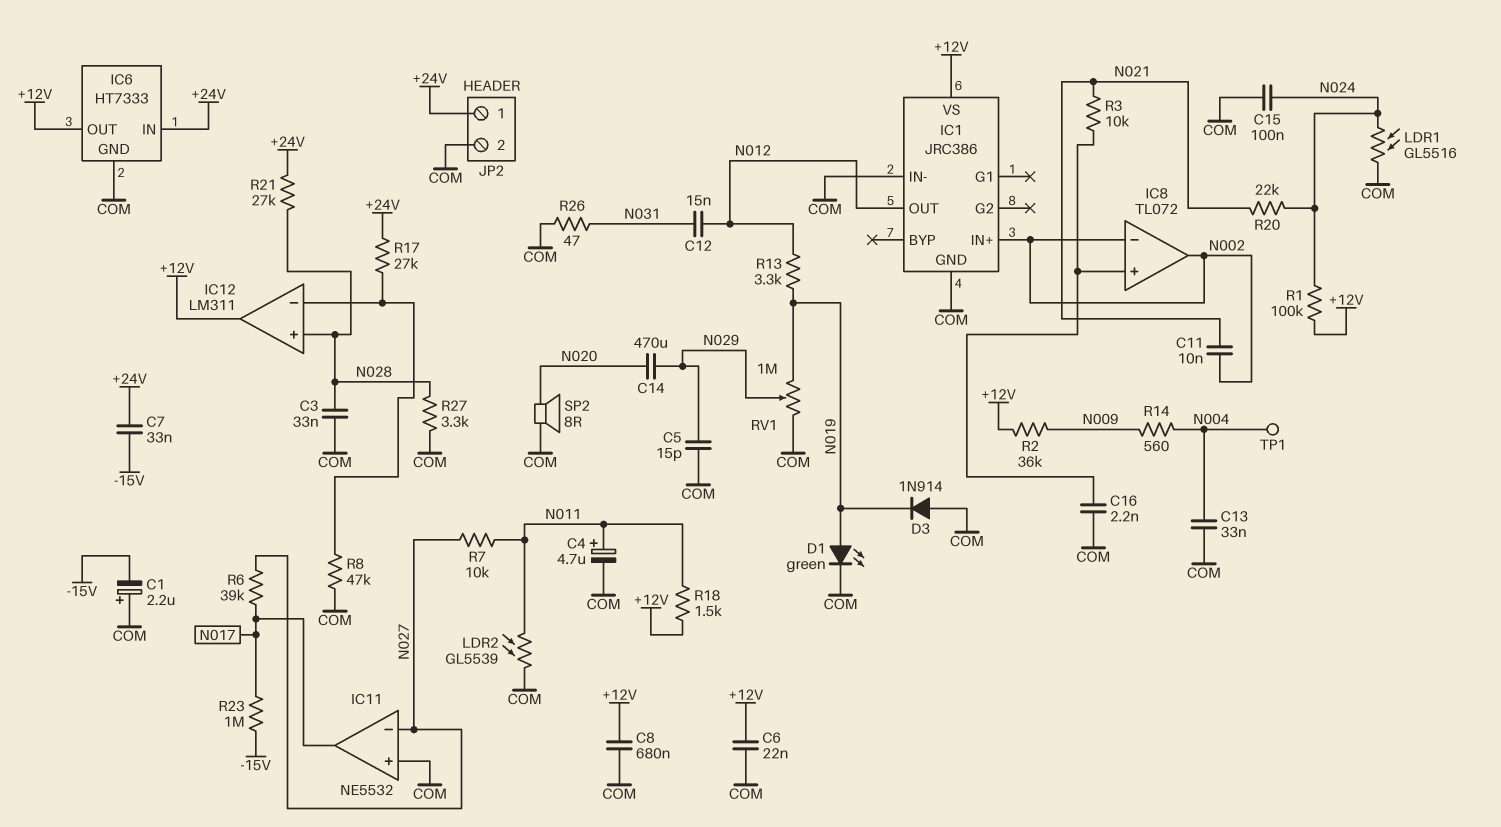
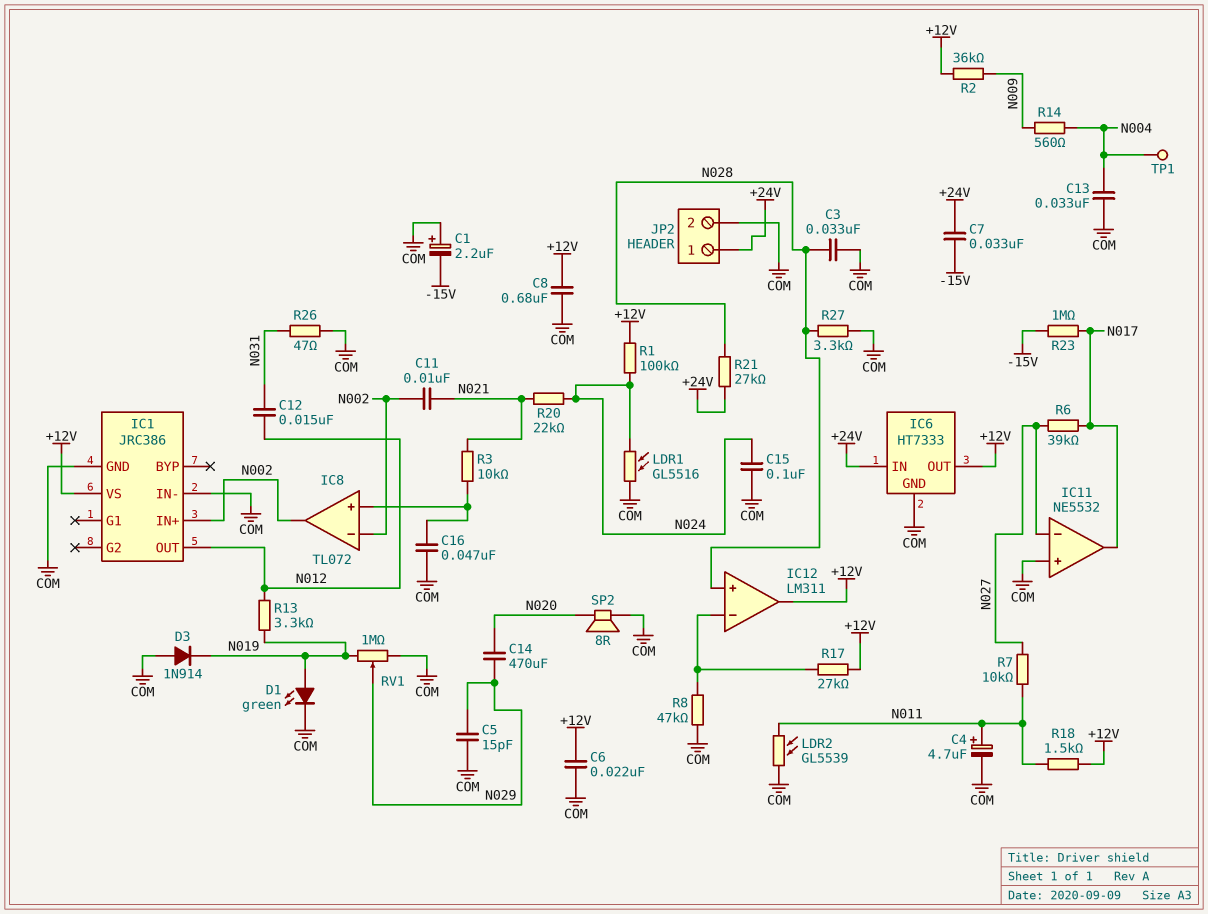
C16: 2.2nF (COM, IC8/in+) -> 47nF (COM, IC8/in+)
R17: 27k (+24V, IC12/in-) -> 27k (+12V, IC12/in-)

